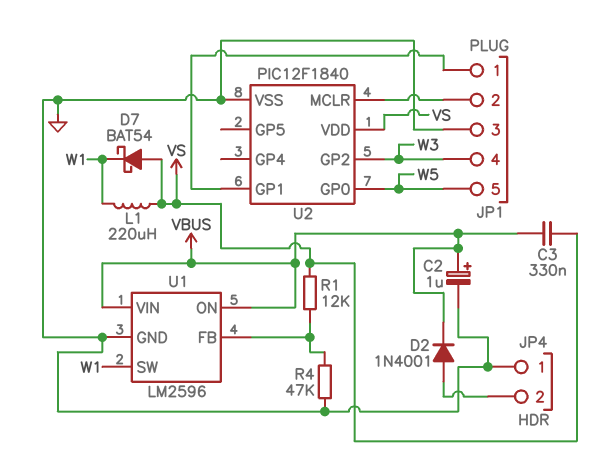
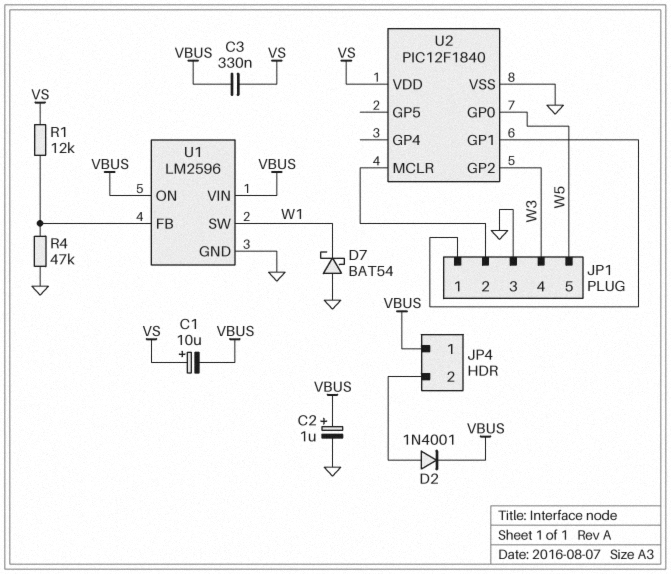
C1: none -> 10uF (plus VS, minus VBUS)
D7: schottky BAT54 (A VS, K W1) -> schottky BAT54 (A GND, K W1)
JP4 pin 1: GND -> VBUS
L1: 220uH (VS, W1) -> none

